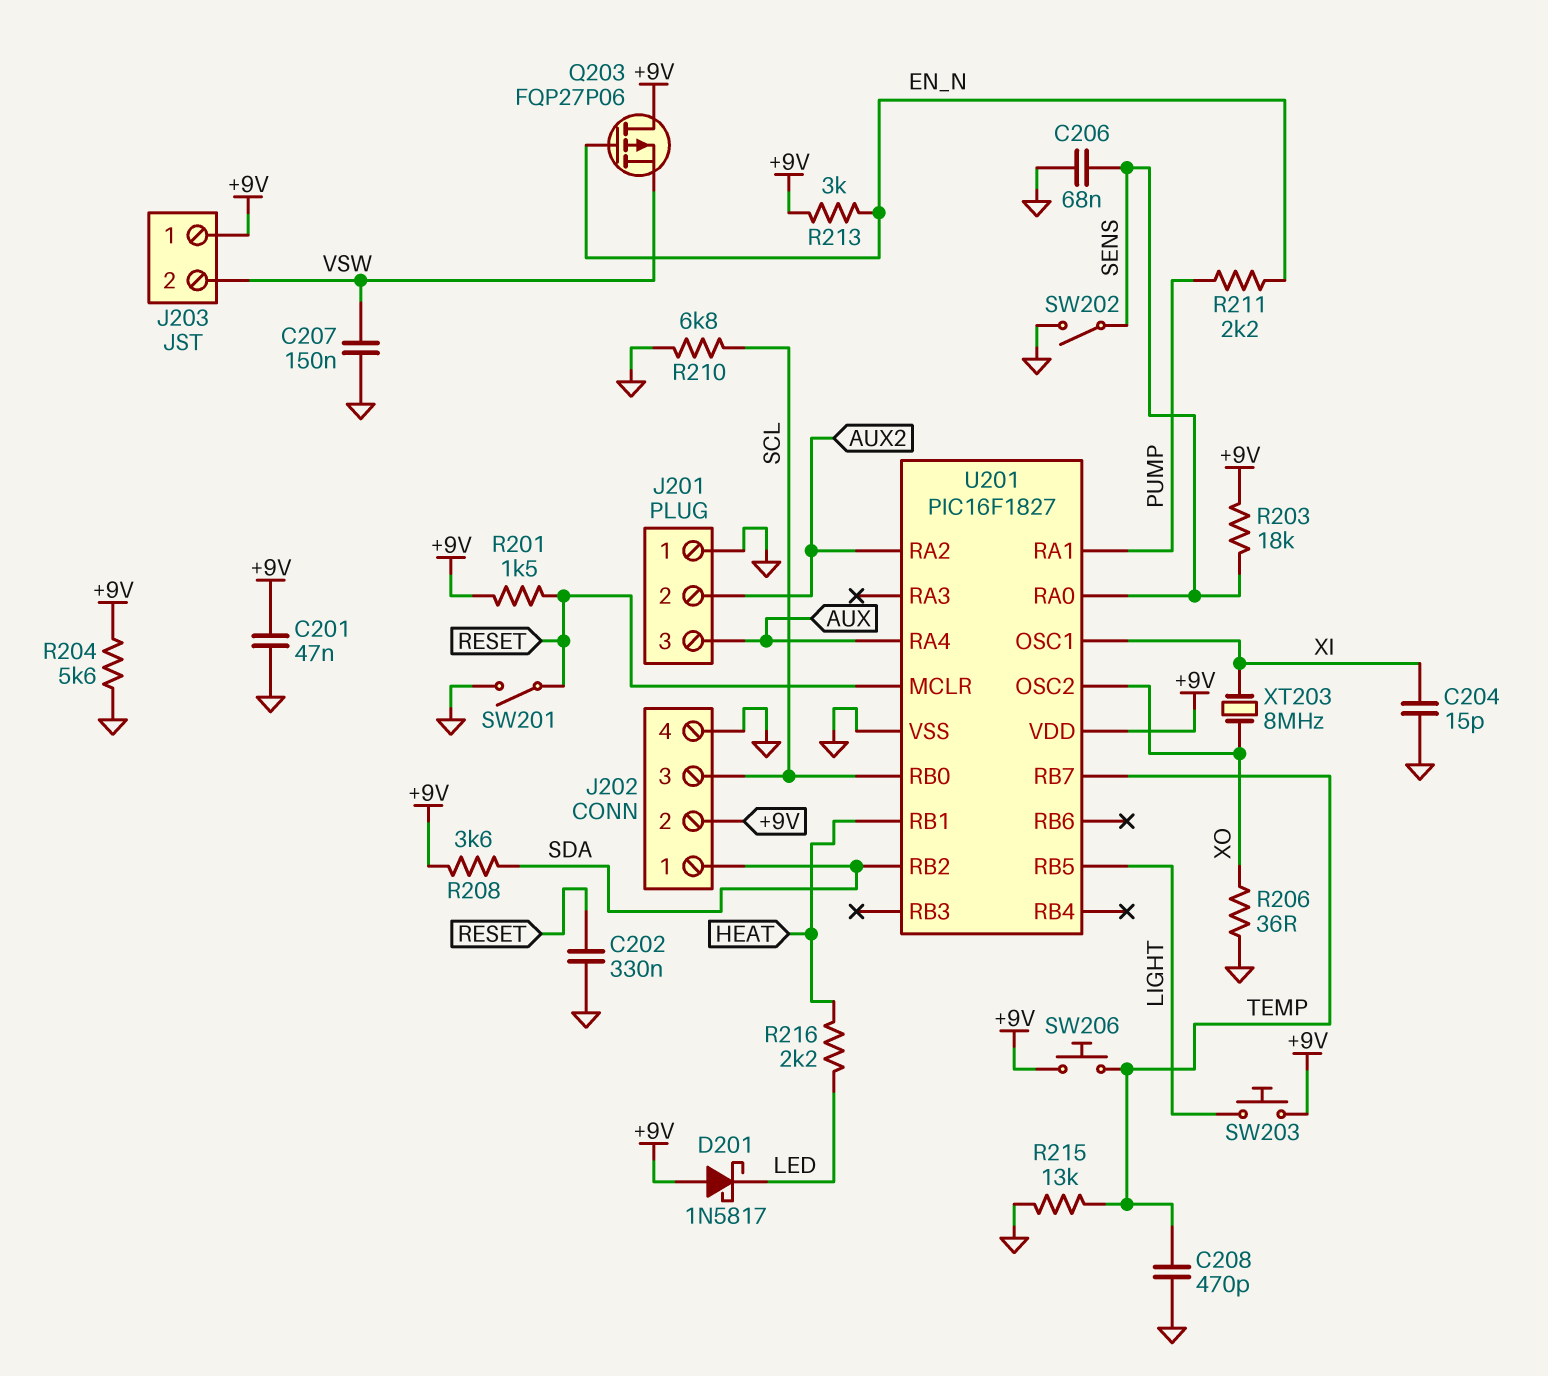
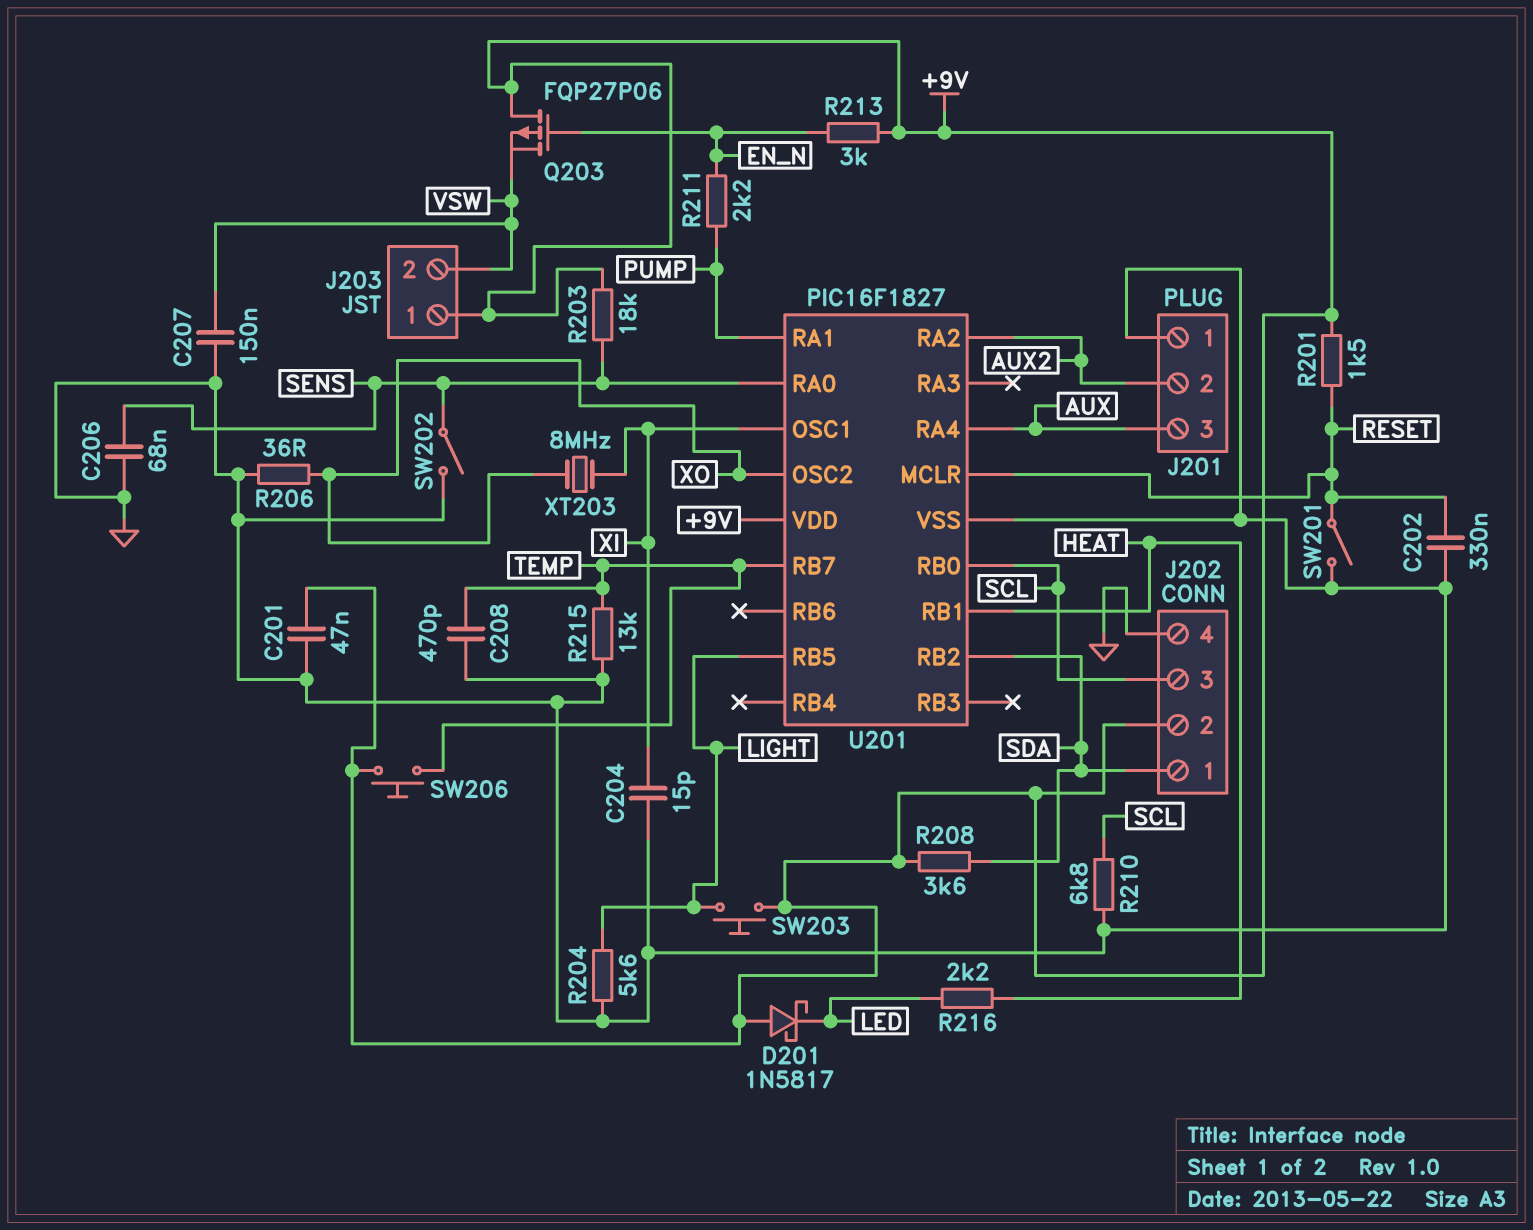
R204: 5.6k (+9V, GND) -> 5.6k (GND, LIGHT)

